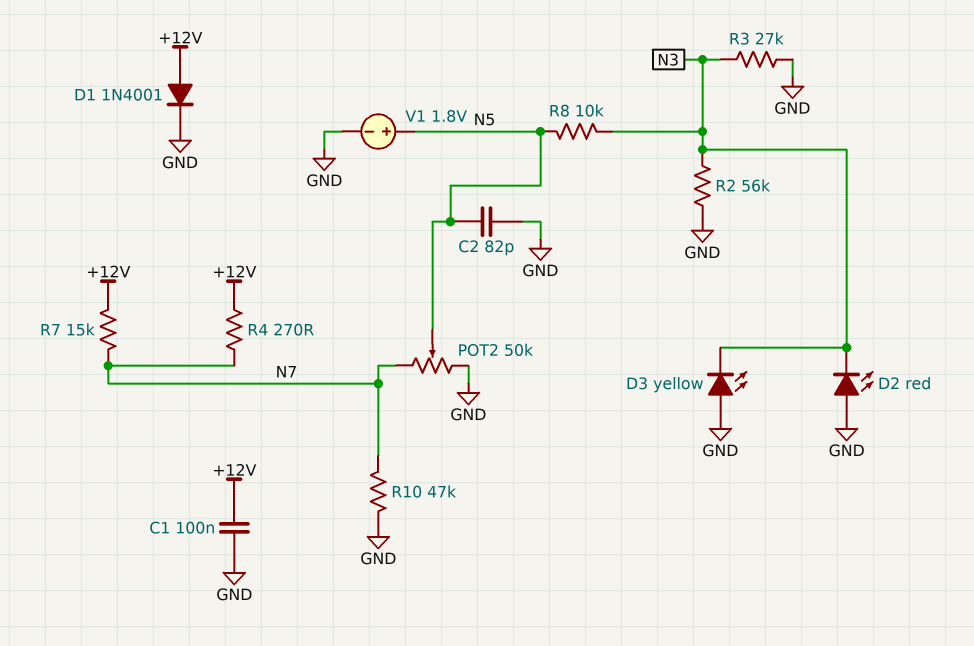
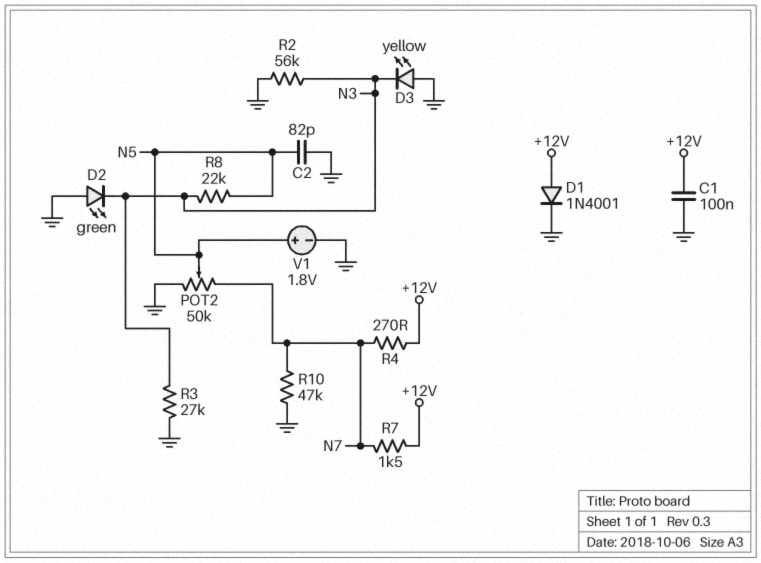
D2: LED red (A GND, K N3) -> LED green (A GND, K N3)
R7: 15k (+12V, N7) -> 1.5k (+12V, N7)
R8: 10k (N3, N5) -> 22k (N3, N5)

